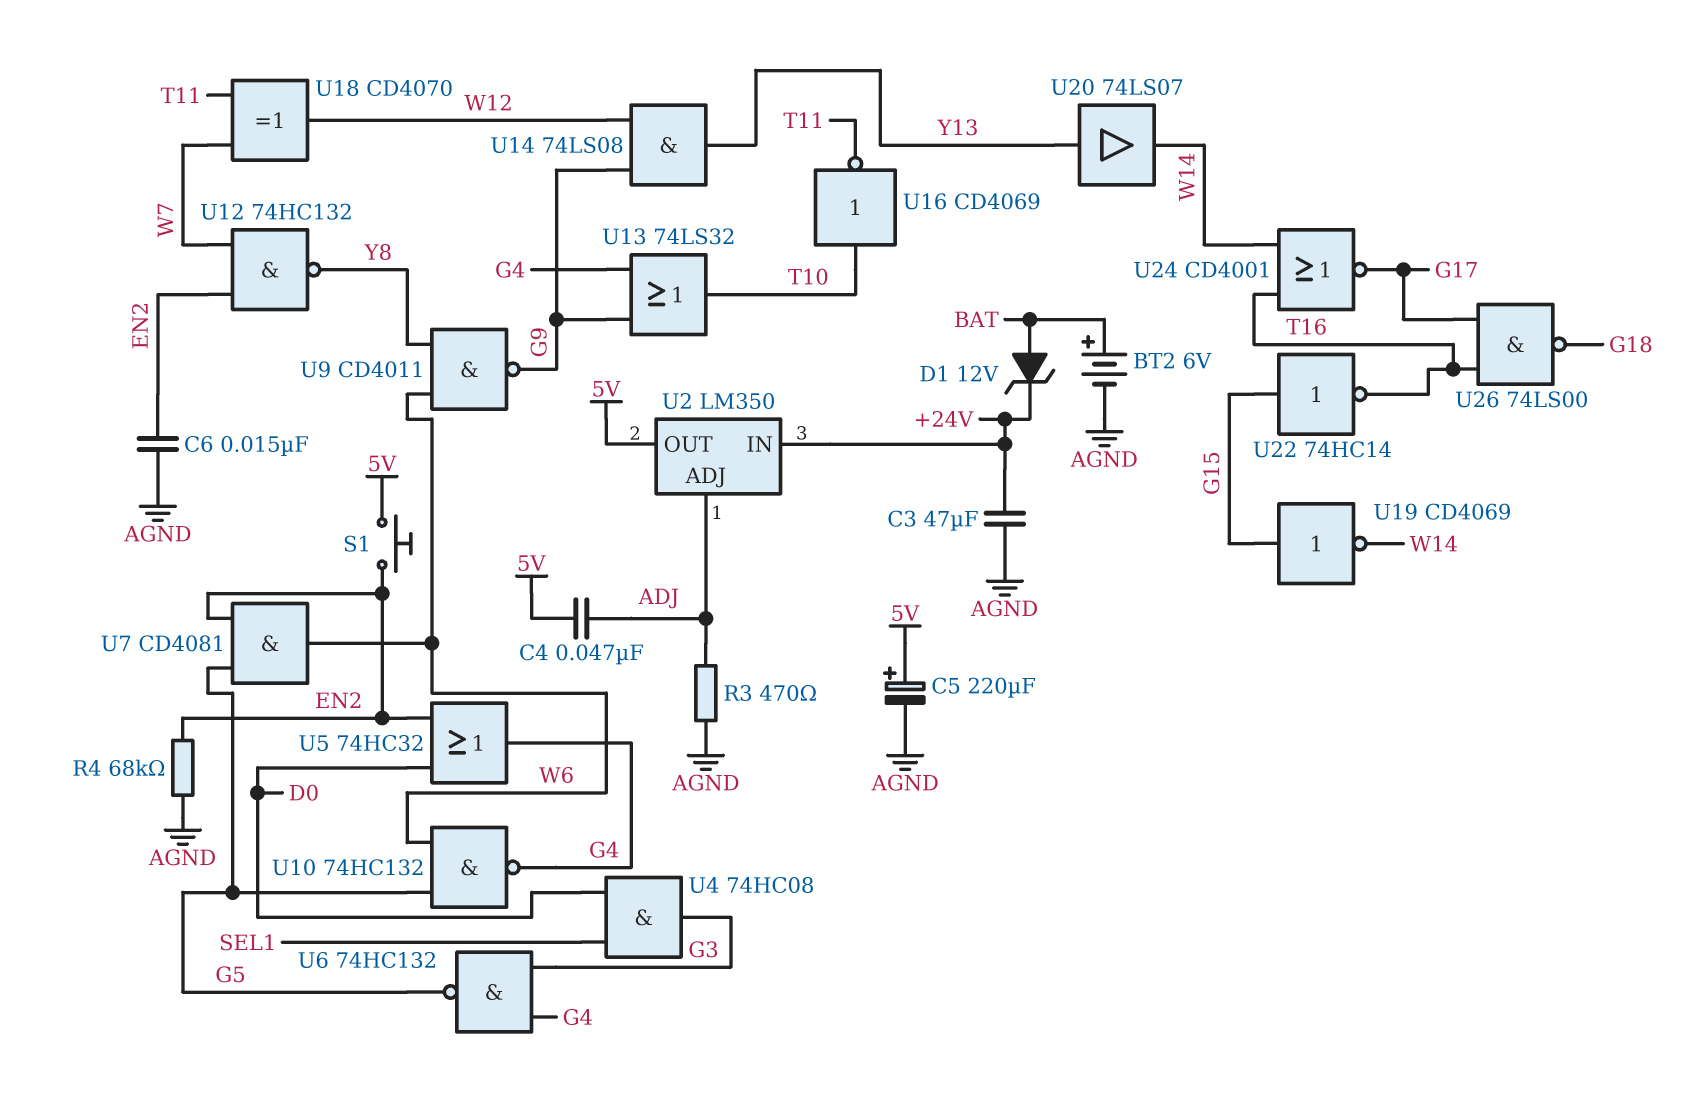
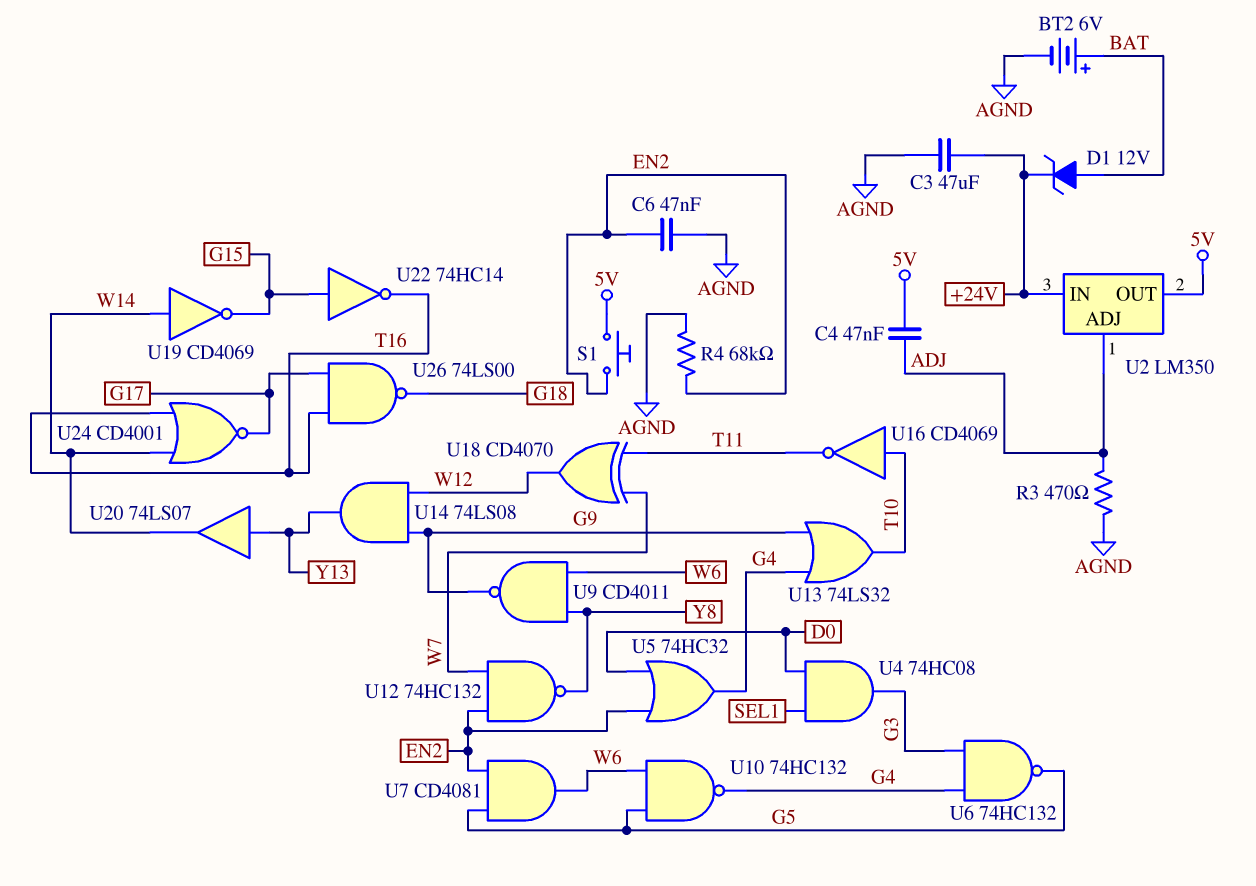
C5: 220uF (plus 5V, minus AGND) -> none
C6: 15nF (AGND, EN2) -> 47nF (AGND, EN2)
U19: NOT CD4069 (in G15, out W14) -> NOT CD4069 (in W14, out G15)

